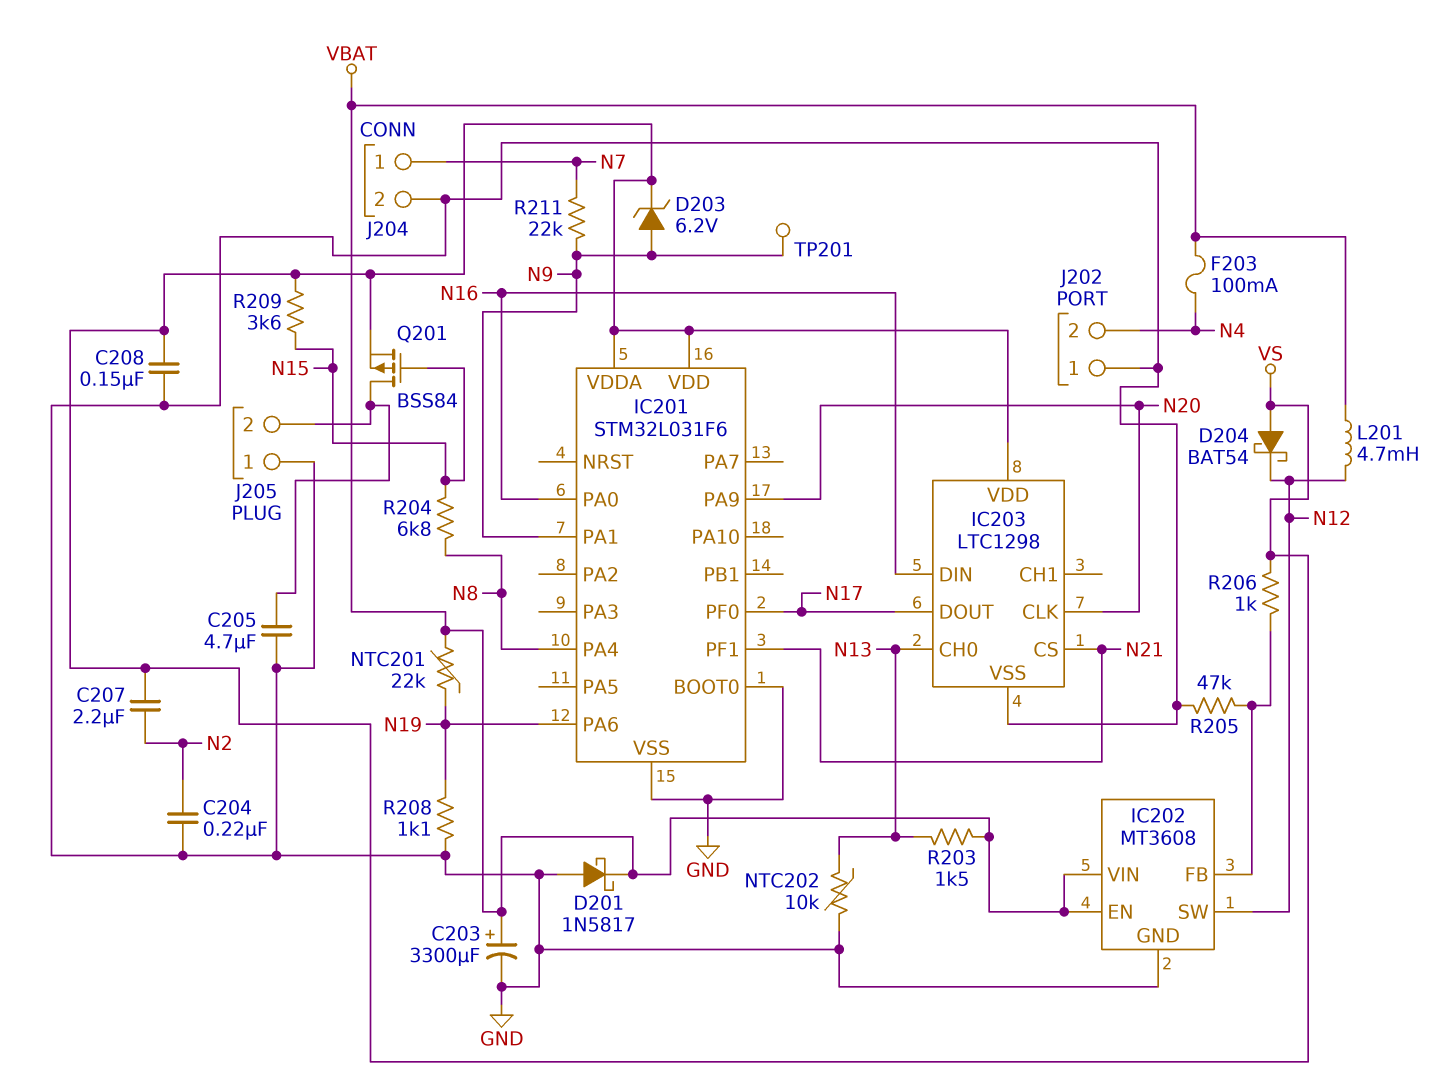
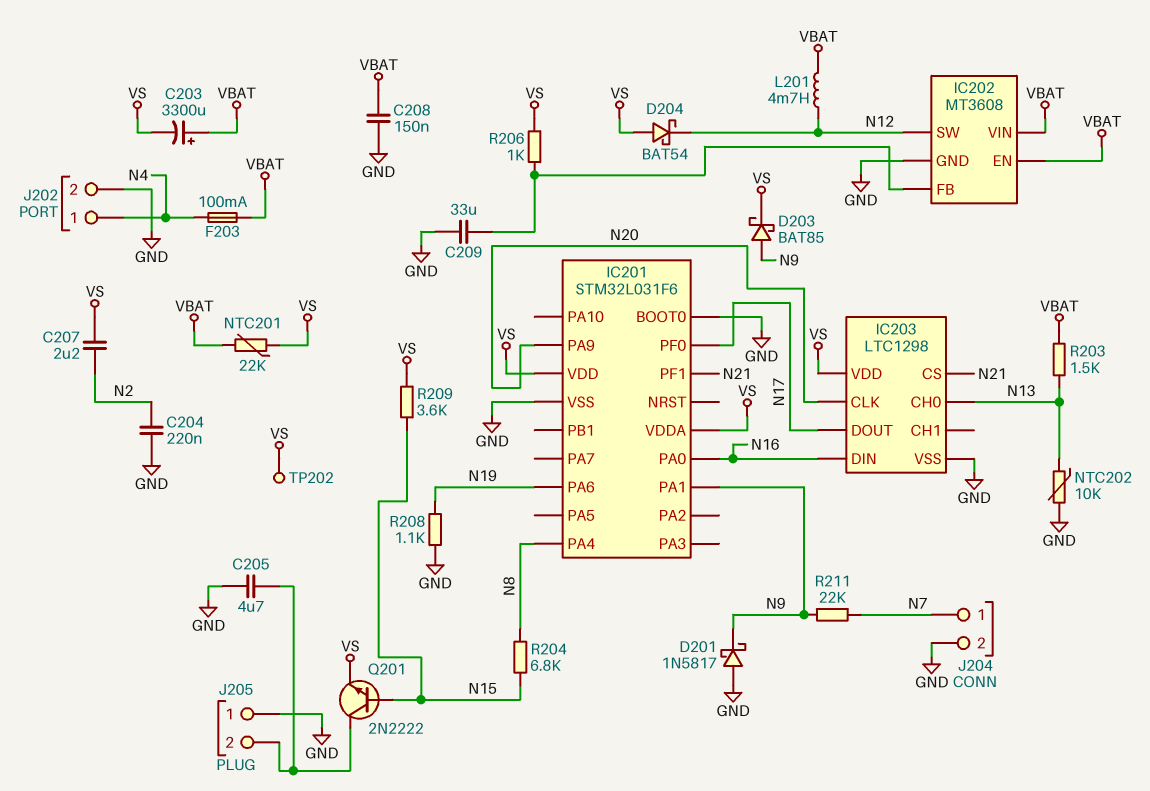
C203: 3300uF (plus VBAT, minus GND) -> 3300uF (plus VBAT, minus VS)
C208: 150nF (GND, VS) -> 150nF (GND, VBAT)
C209: none -> 33uF (GND, IC202/FB)
D201: schottky 1N5817 (A GND, K VBAT) -> schottky 1N5817 (A GND, K N9)
D203: zener 6.2V (A N9, K VS) -> schottky BAT85 (A N9, K VS)
J202 pin 1: GND -> N4
J202 pin 2: N4 -> GND
NTC201: 22k (N19, VBAT) -> 22k (VBAT, VS)
Q201: PMOS BSS84 (G N15, D J205/2, S VS) -> NPN 2N2222 (B N15, C J205/2, E VS)
R205: 47k (GND, IC202/FB) -> none
TP201: test point (N9) -> none
TP202: none -> test point (VS)

